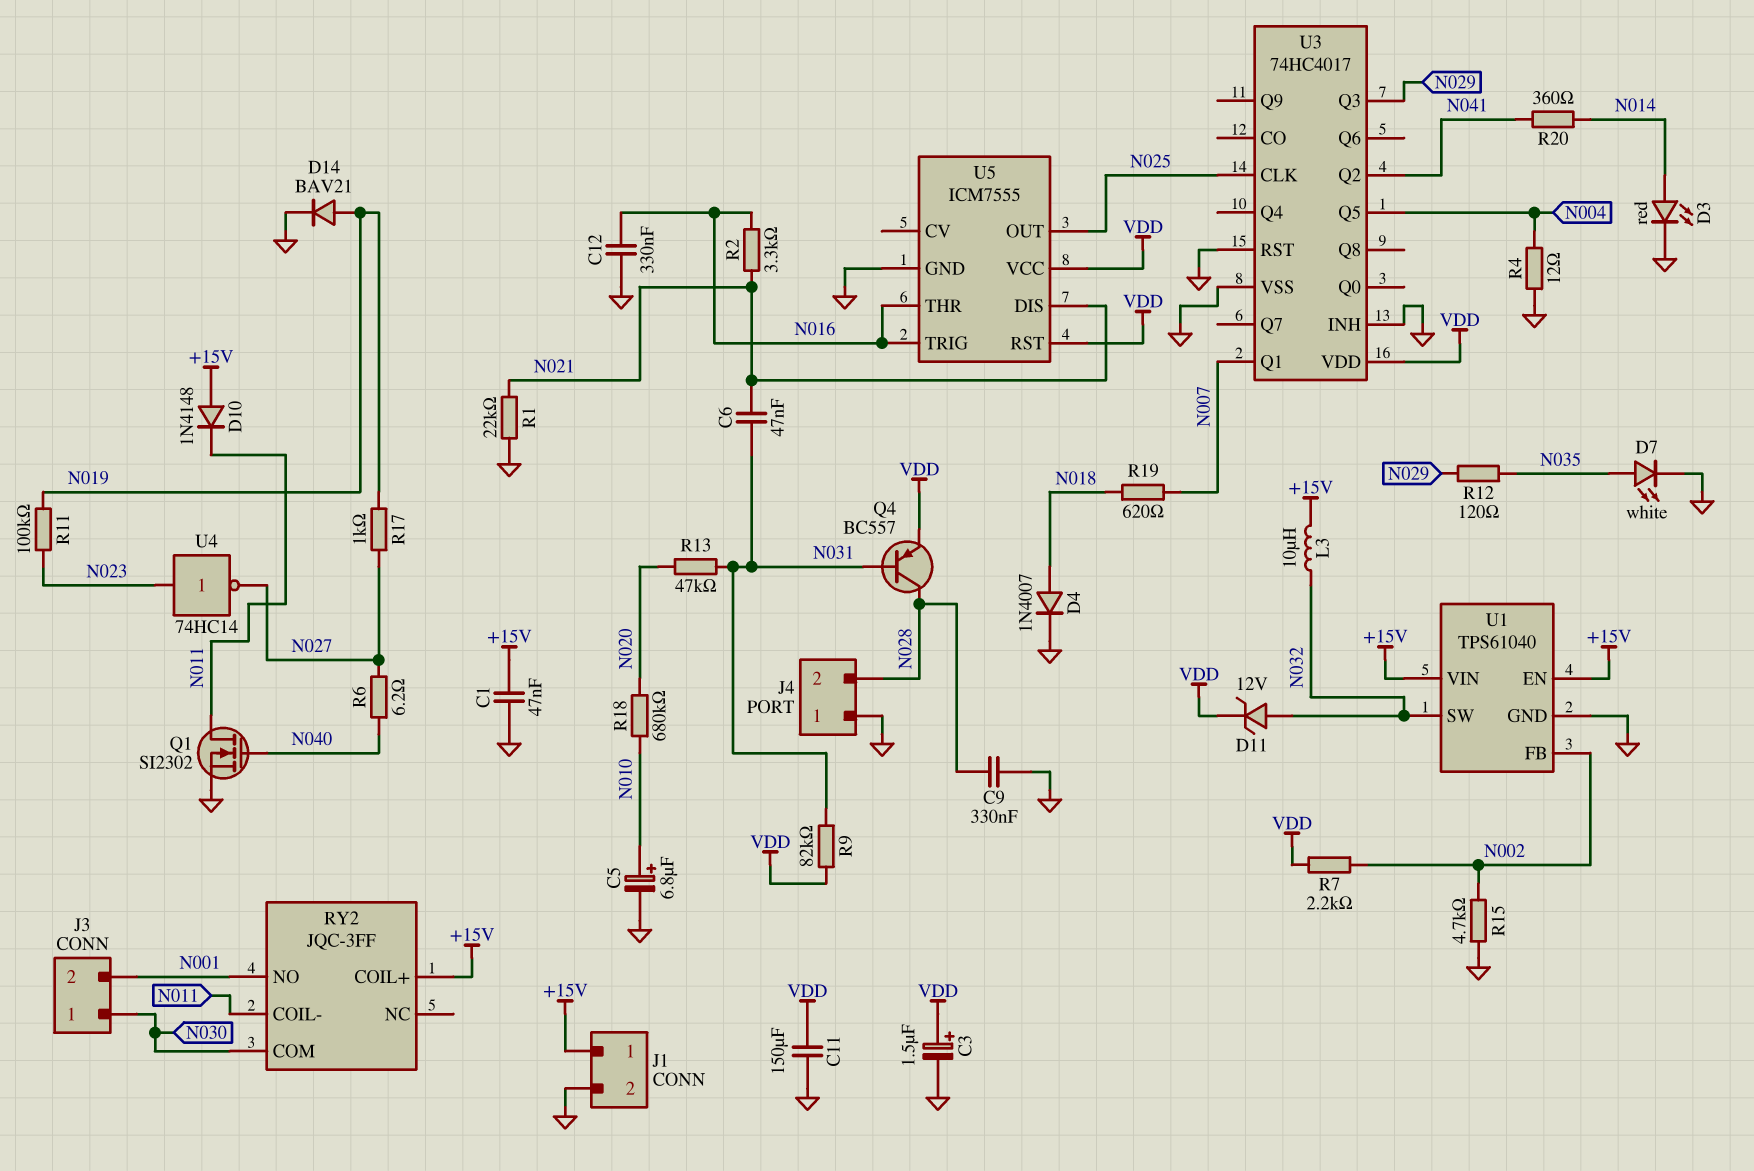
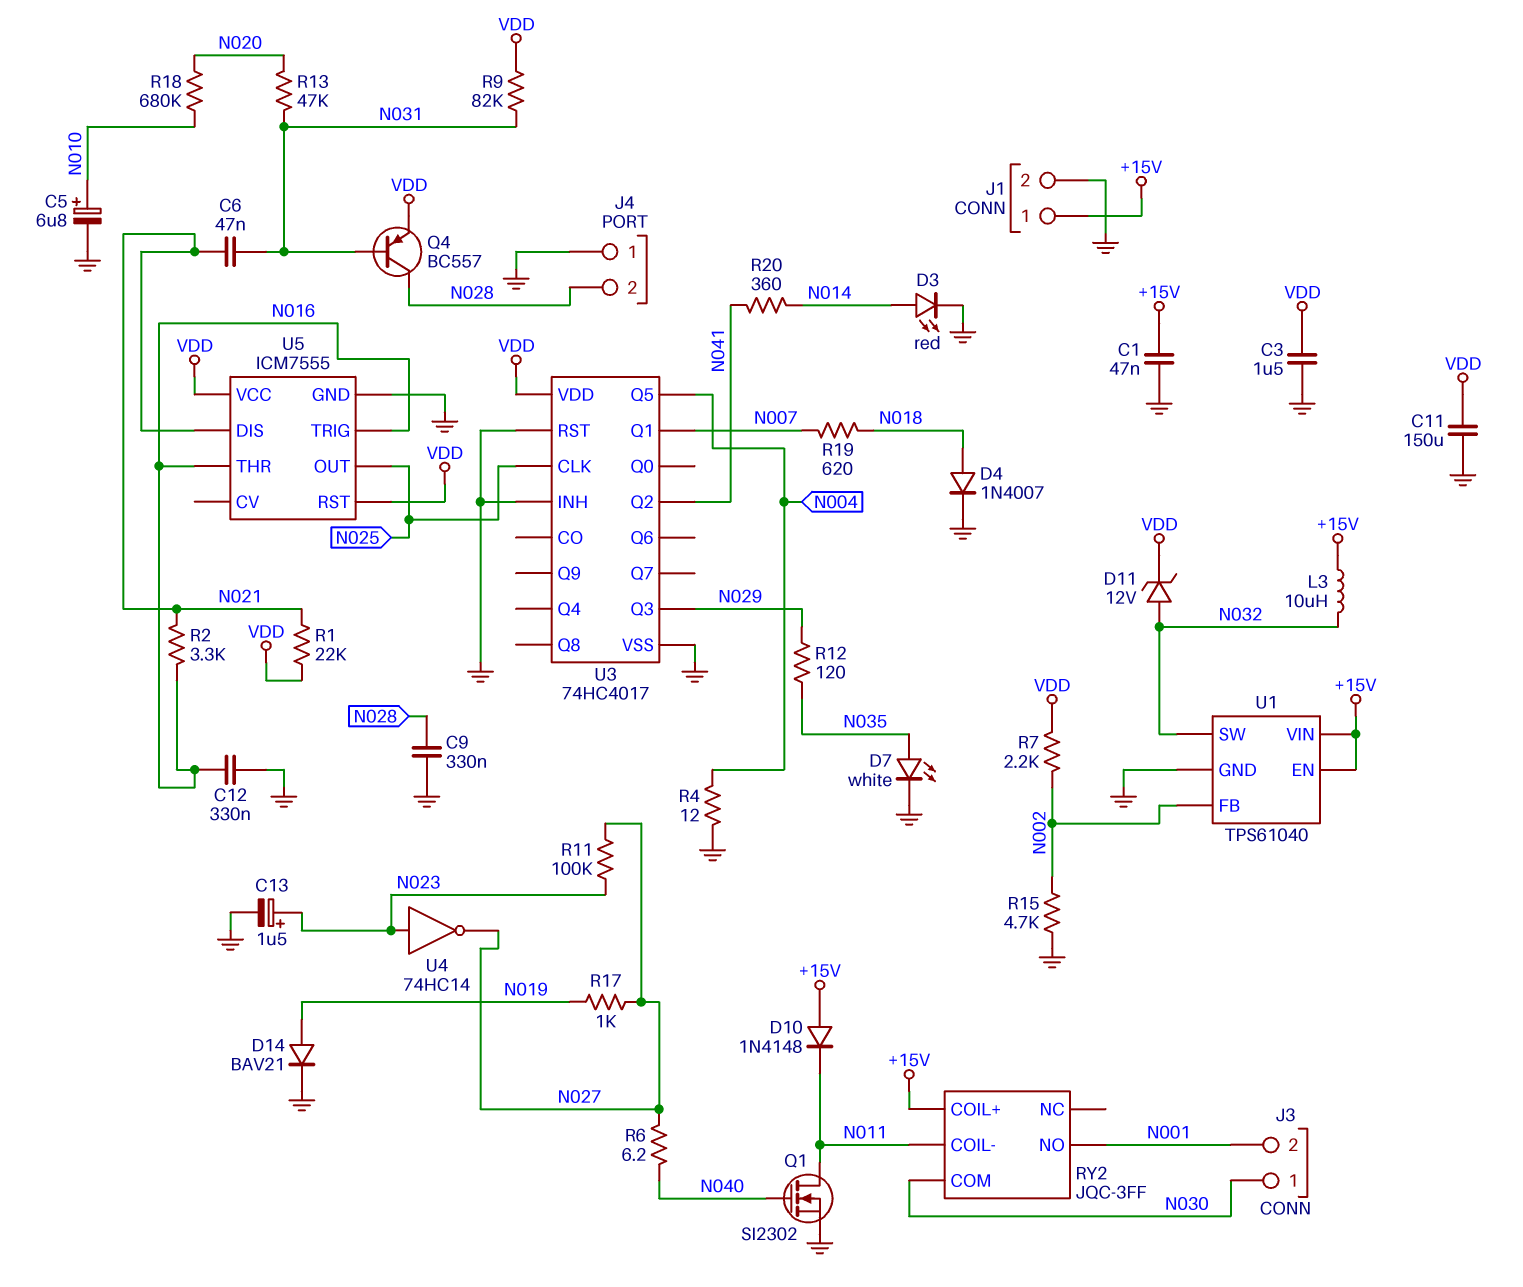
C3: 1.5uF (plus VDD, minus GND) -> 1.5uF (GND, VDD)
C13: none -> 1.5uF (plus N023, minus GND)
R1: 22k (GND, N021) -> 22k (N021, VDD)
R11: 100k (N019, N023) -> 100k (N023, N027)

